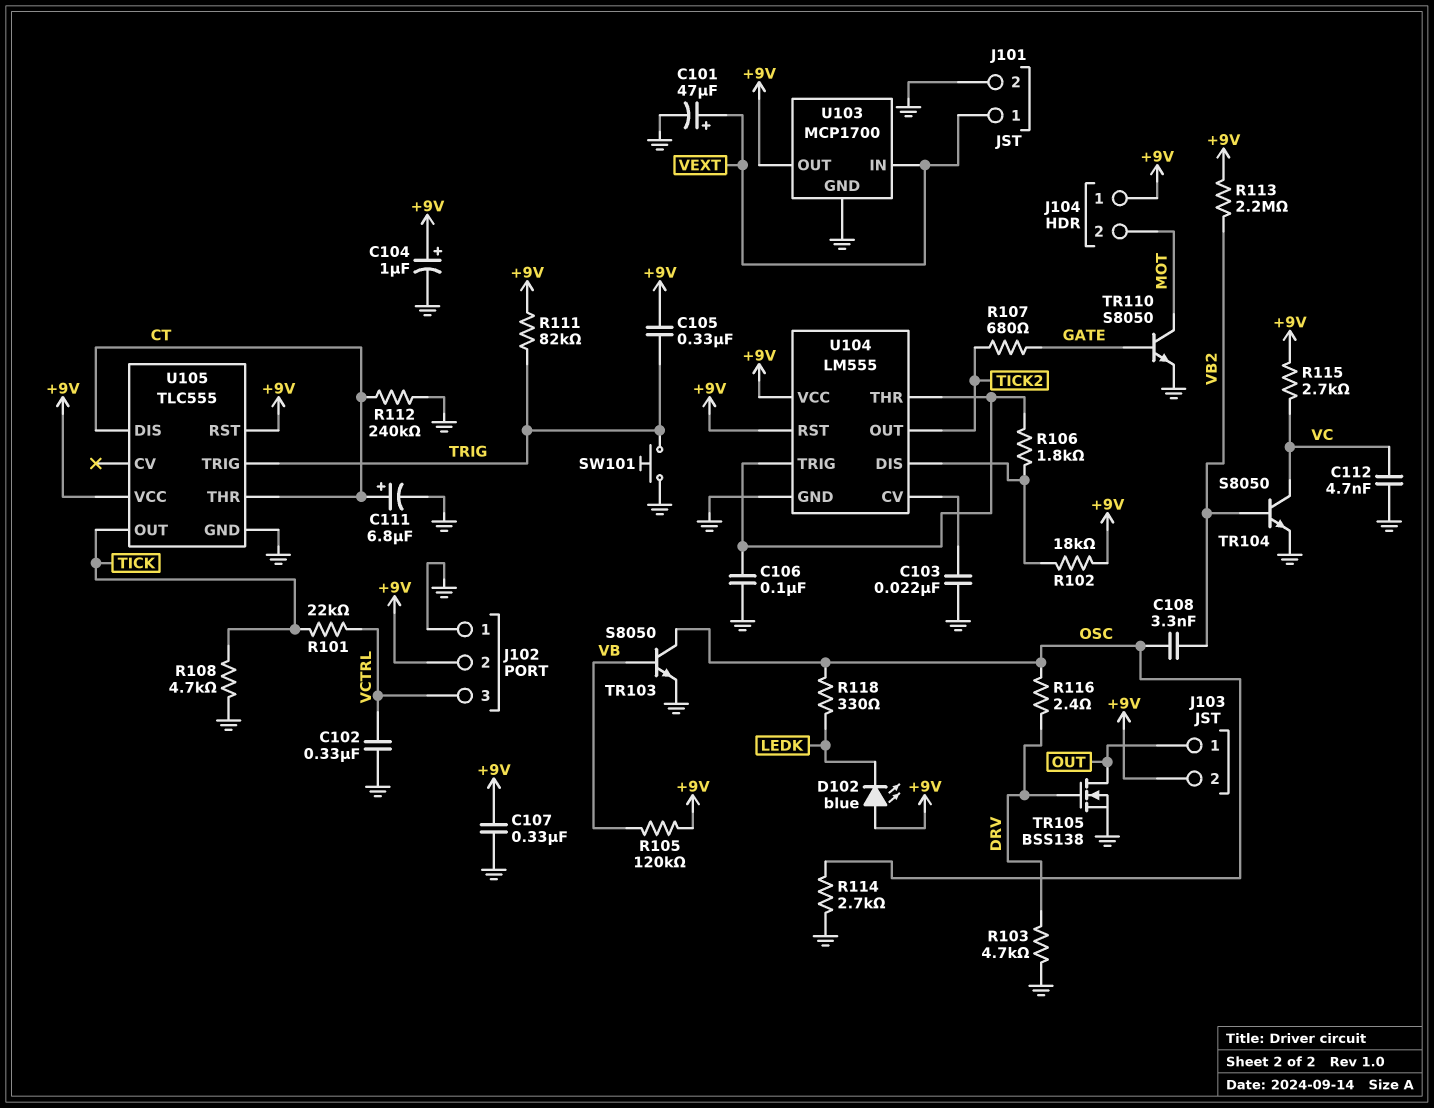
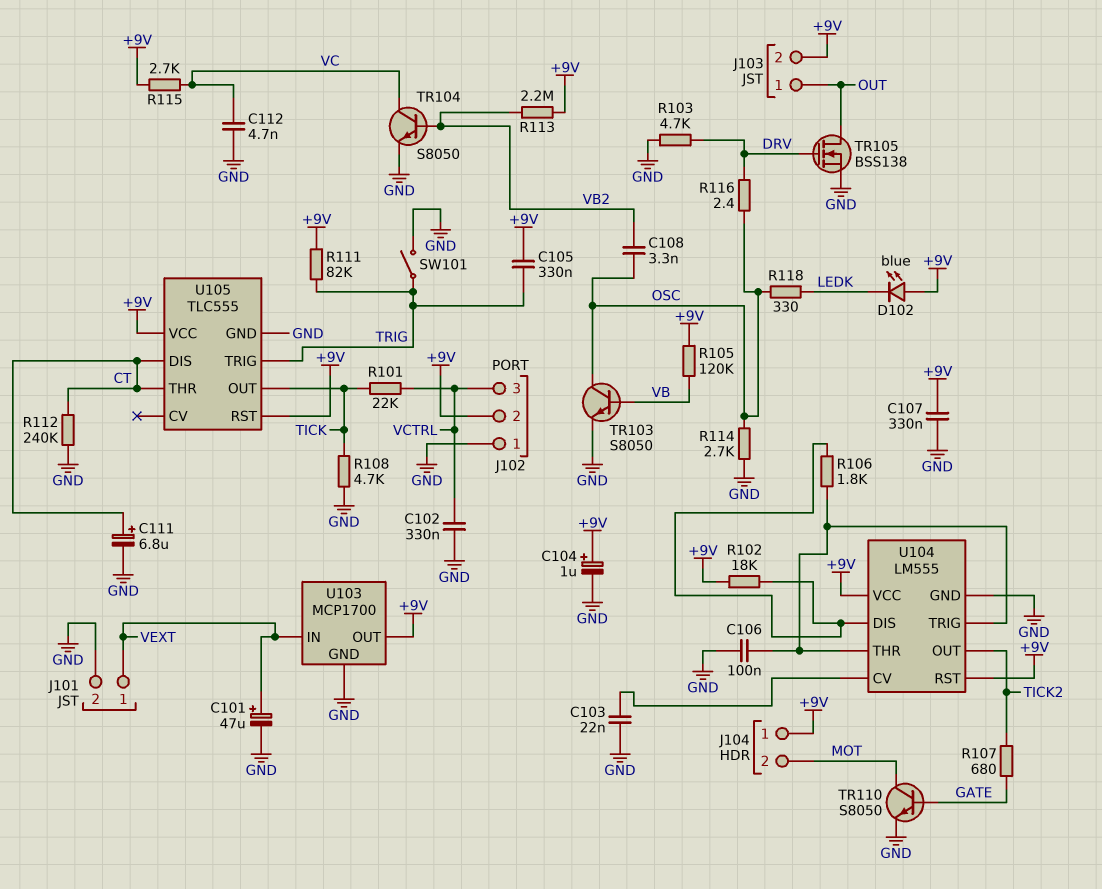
SW101: button (GND, TRIG) -> switch (GND, TRIG)

